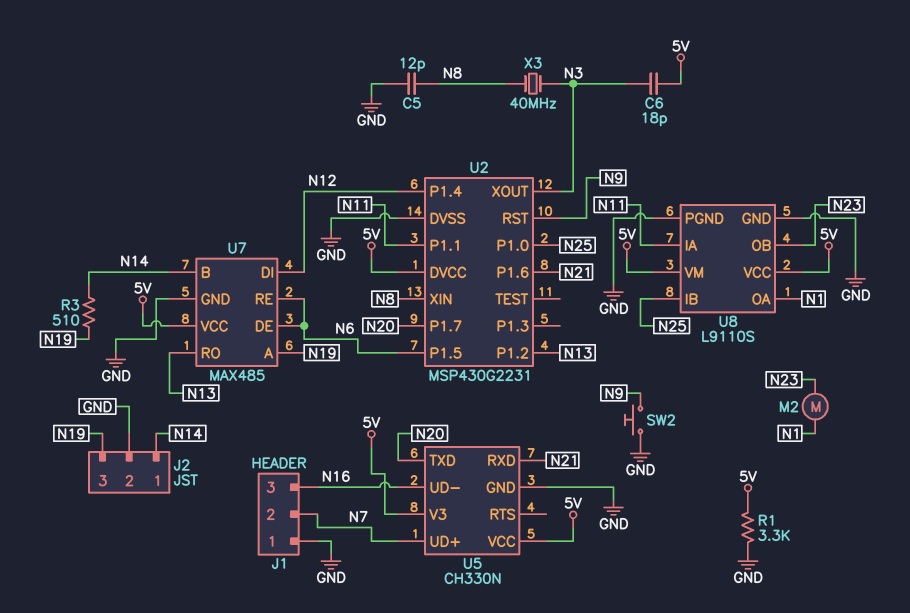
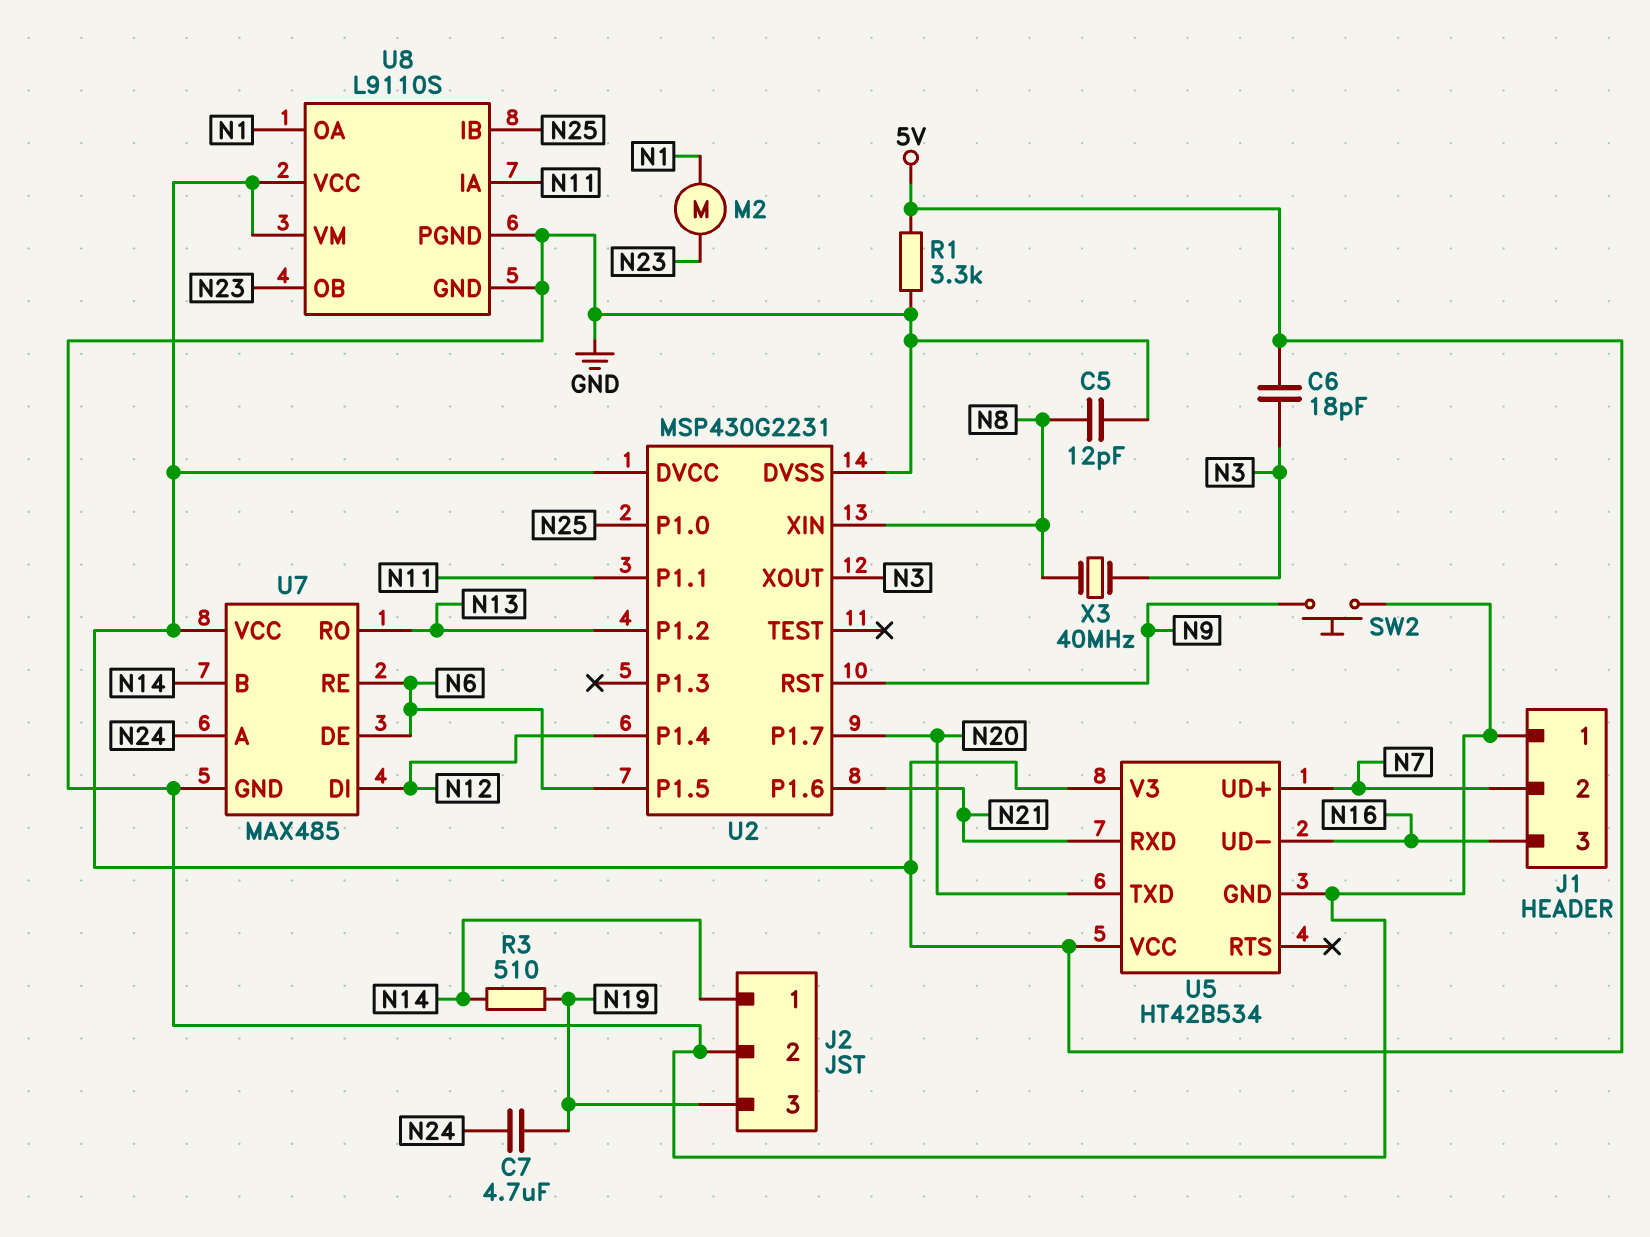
C7: none -> 4.7uF (N19, N24)
U5: CH330N -> HT42B534
U7 pin A: N19 -> N24

